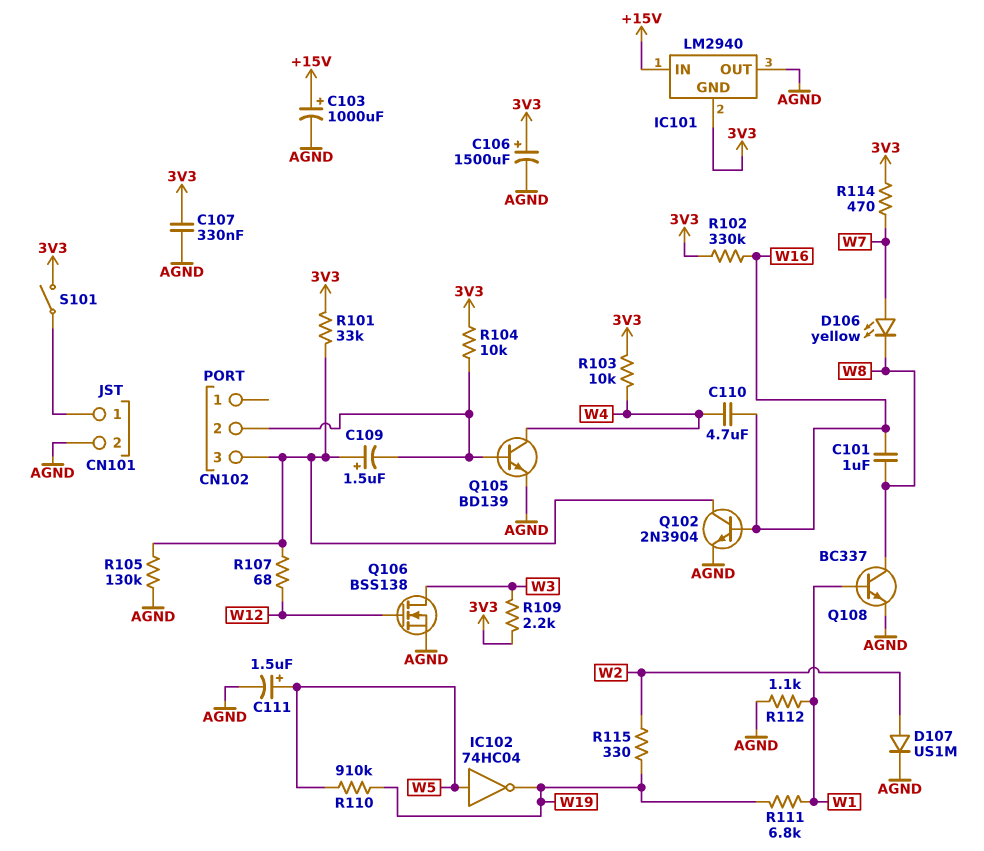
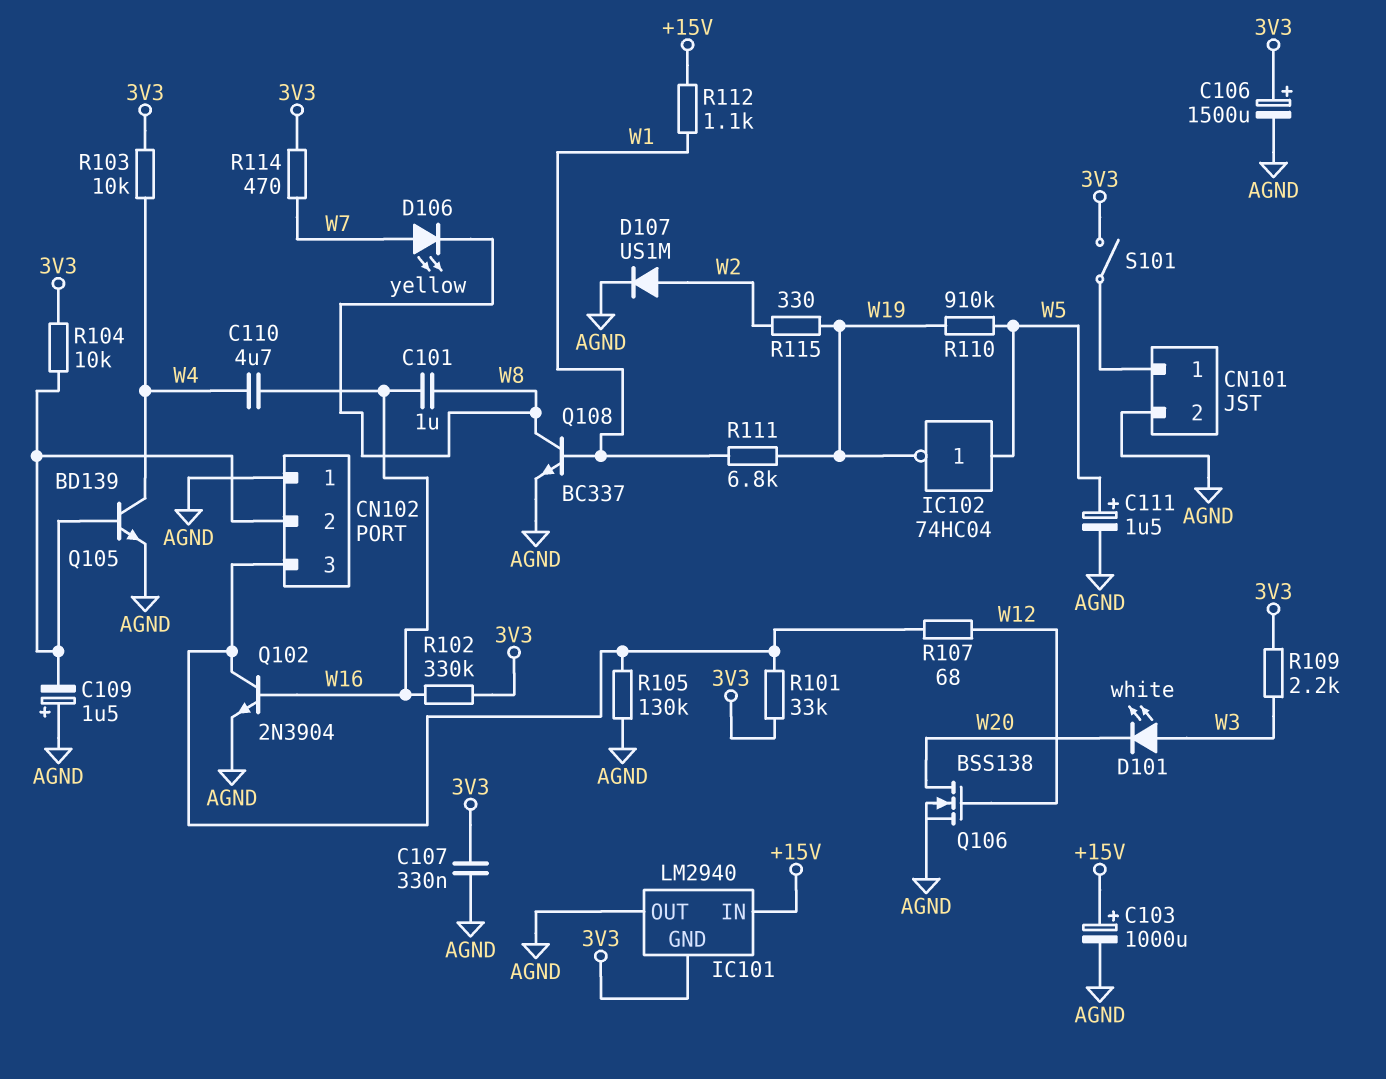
C109: 1.5uF (plus CN102/3, minus CN102/2) -> 1.5uF (plus AGND, minus CN102/2)
CN102 pin 1: none -> AGND
D101: none -> LED white (A W3, K W20)
Q106: NMOS BSS138 (G W12, D W3, S AGND) -> NMOS BSS138 (G W12, D W20, S AGND)
R112: 1.1k (AGND, W1) -> 1.1k (+15V, W1)

